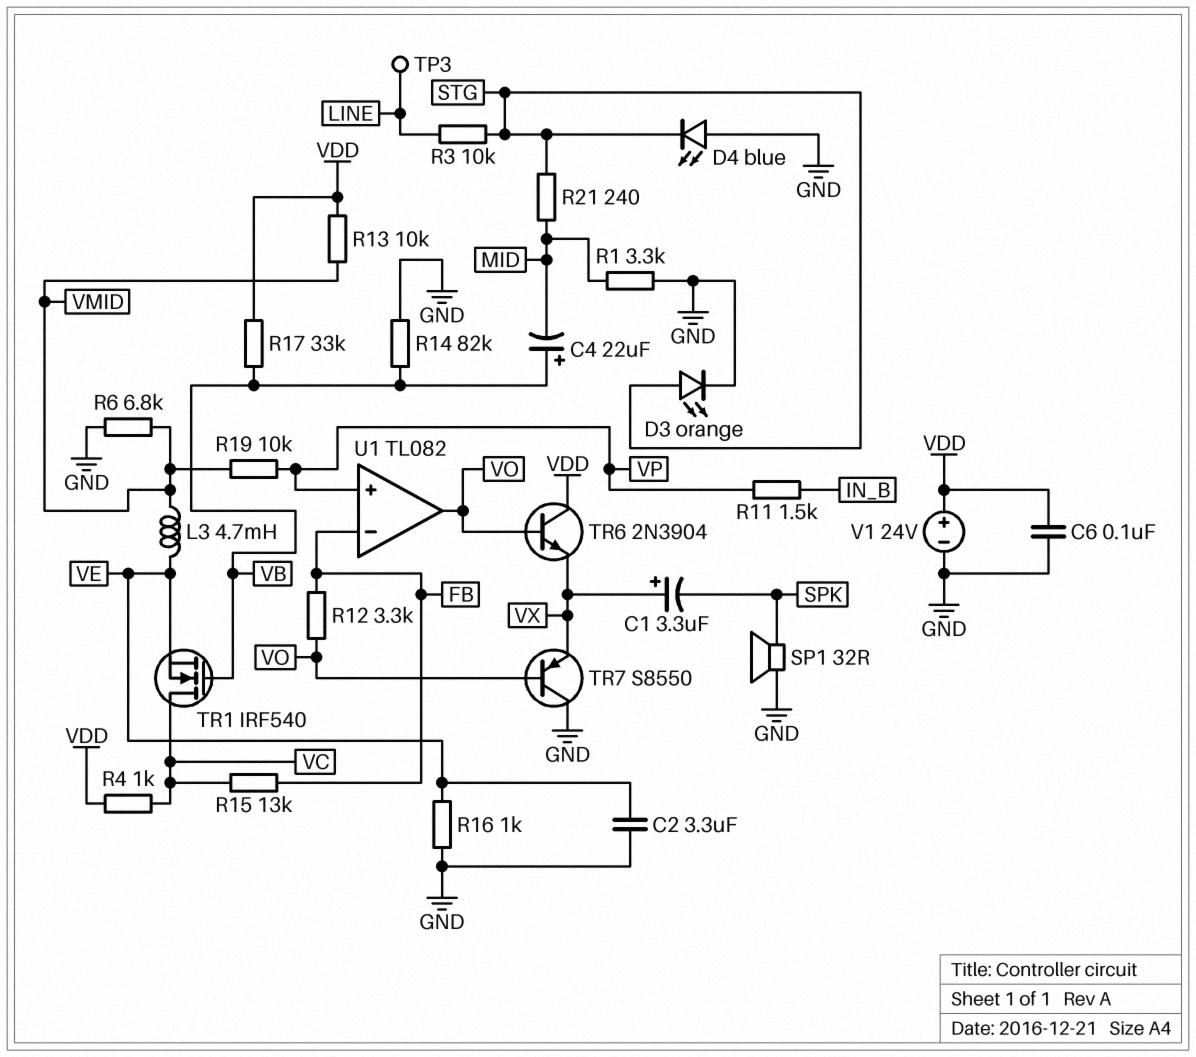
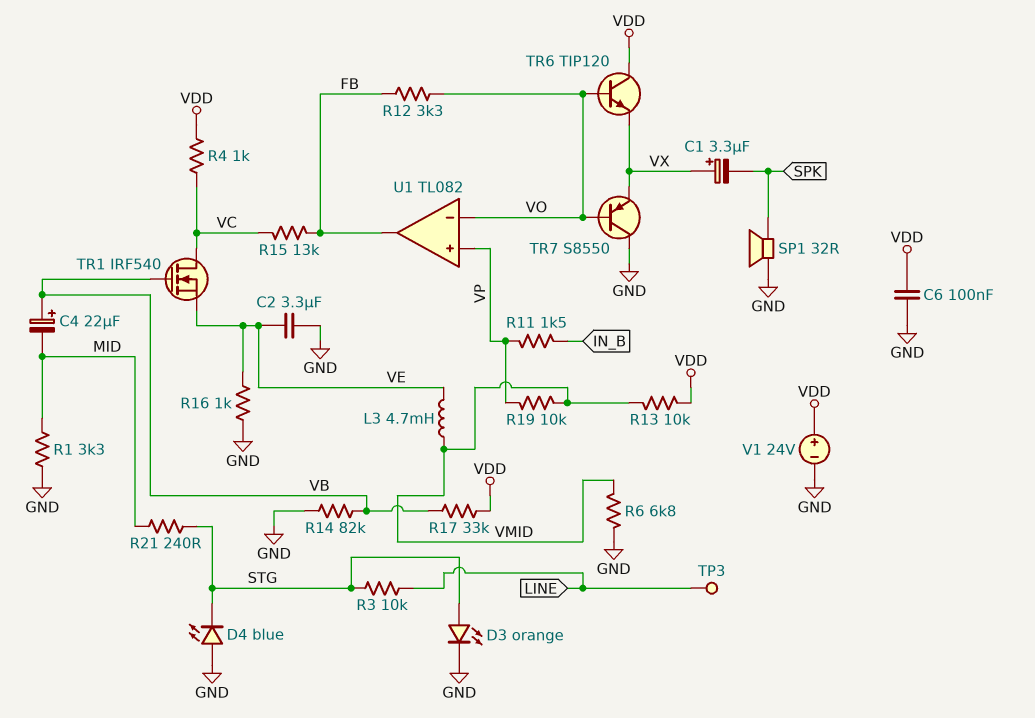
TR6: NPN 2N3904 (B VO, C VDD, E VX) -> NPN TIP120 (B VO, C VDD, E VX)
U1 pin in-: FB -> VO
U1 pin out: VO -> FB

